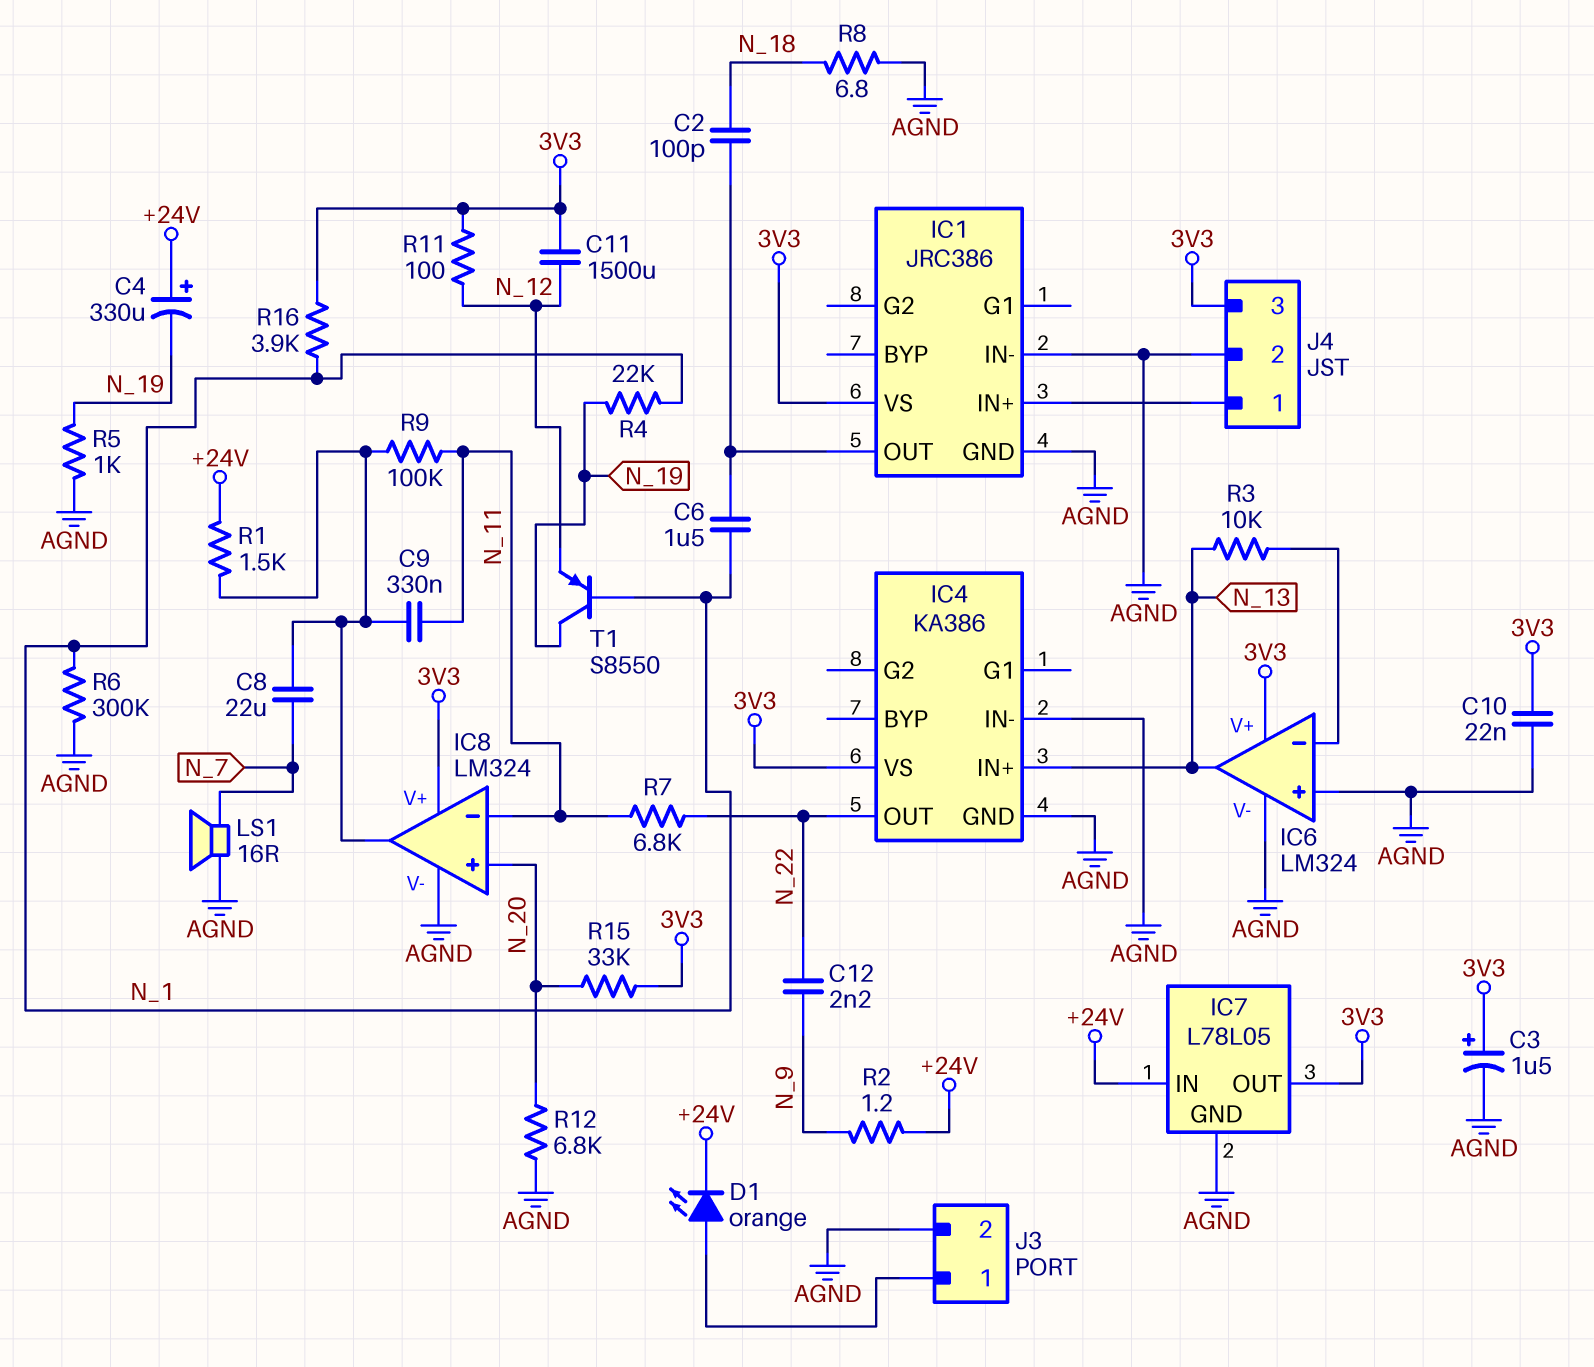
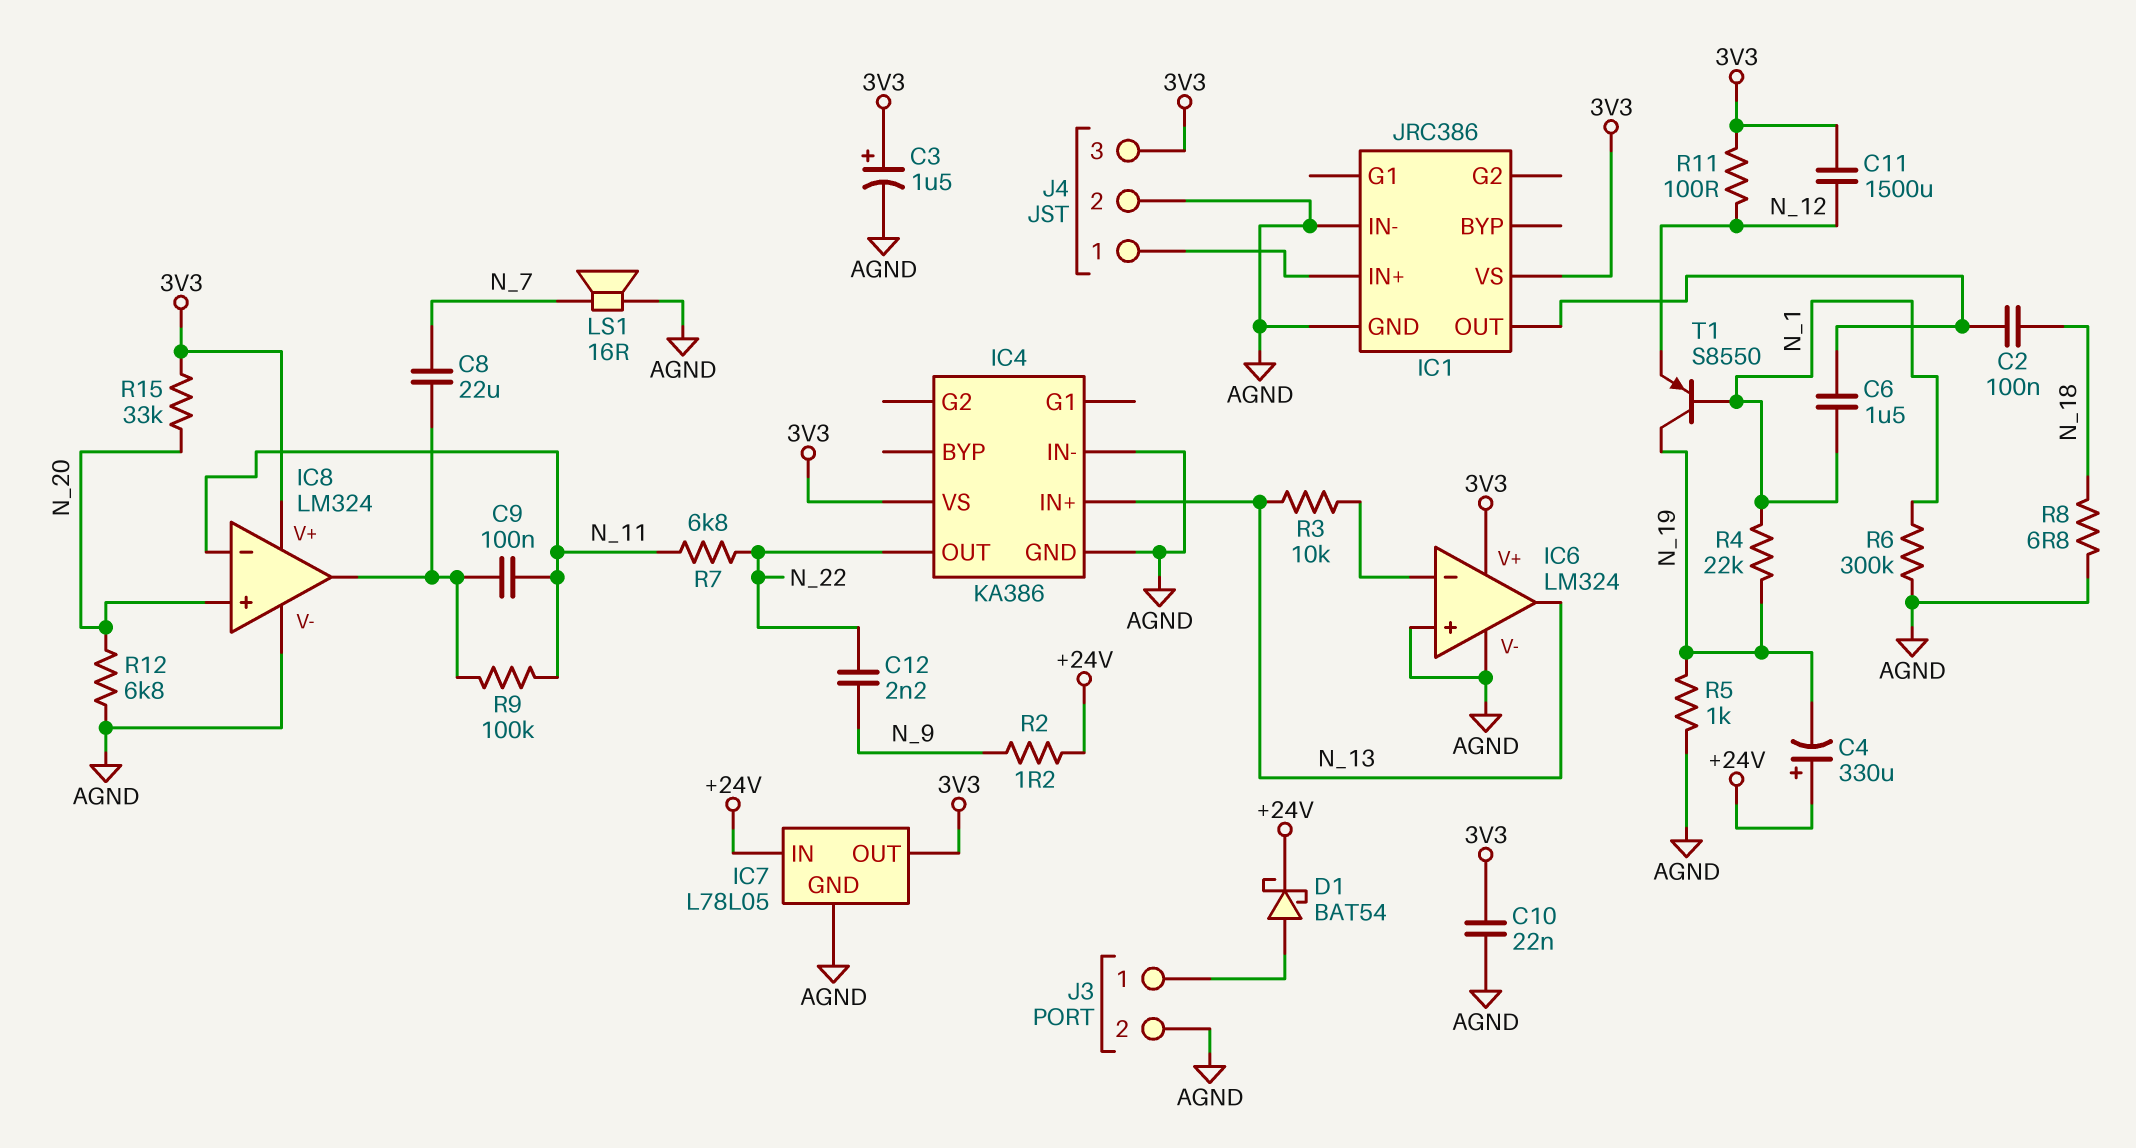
C2: 100pF (IC1/OUT, N_18) -> 100nF (IC1/OUT, N_18)
C9: 330nF (IC8/out, N_11) -> 100nF (IC8/out, N_11)
D1: LED orange (A J3/1, K +24V) -> schottky BAT54 (A J3/1, K +24V)
R1: 1.5k (+24V, IC8/out) -> none
R16: 3.9k (3V3, N_1) -> none

